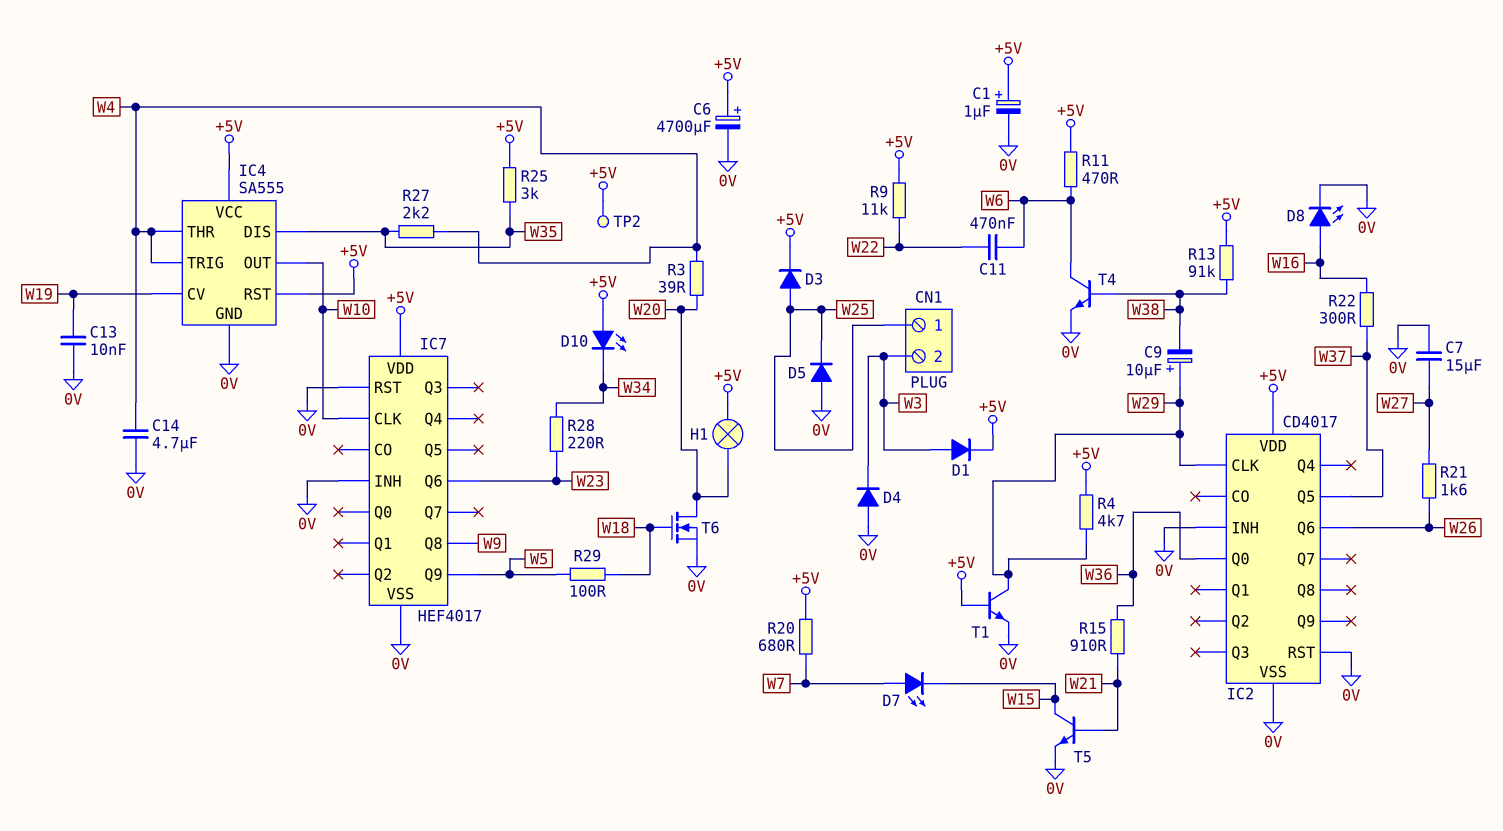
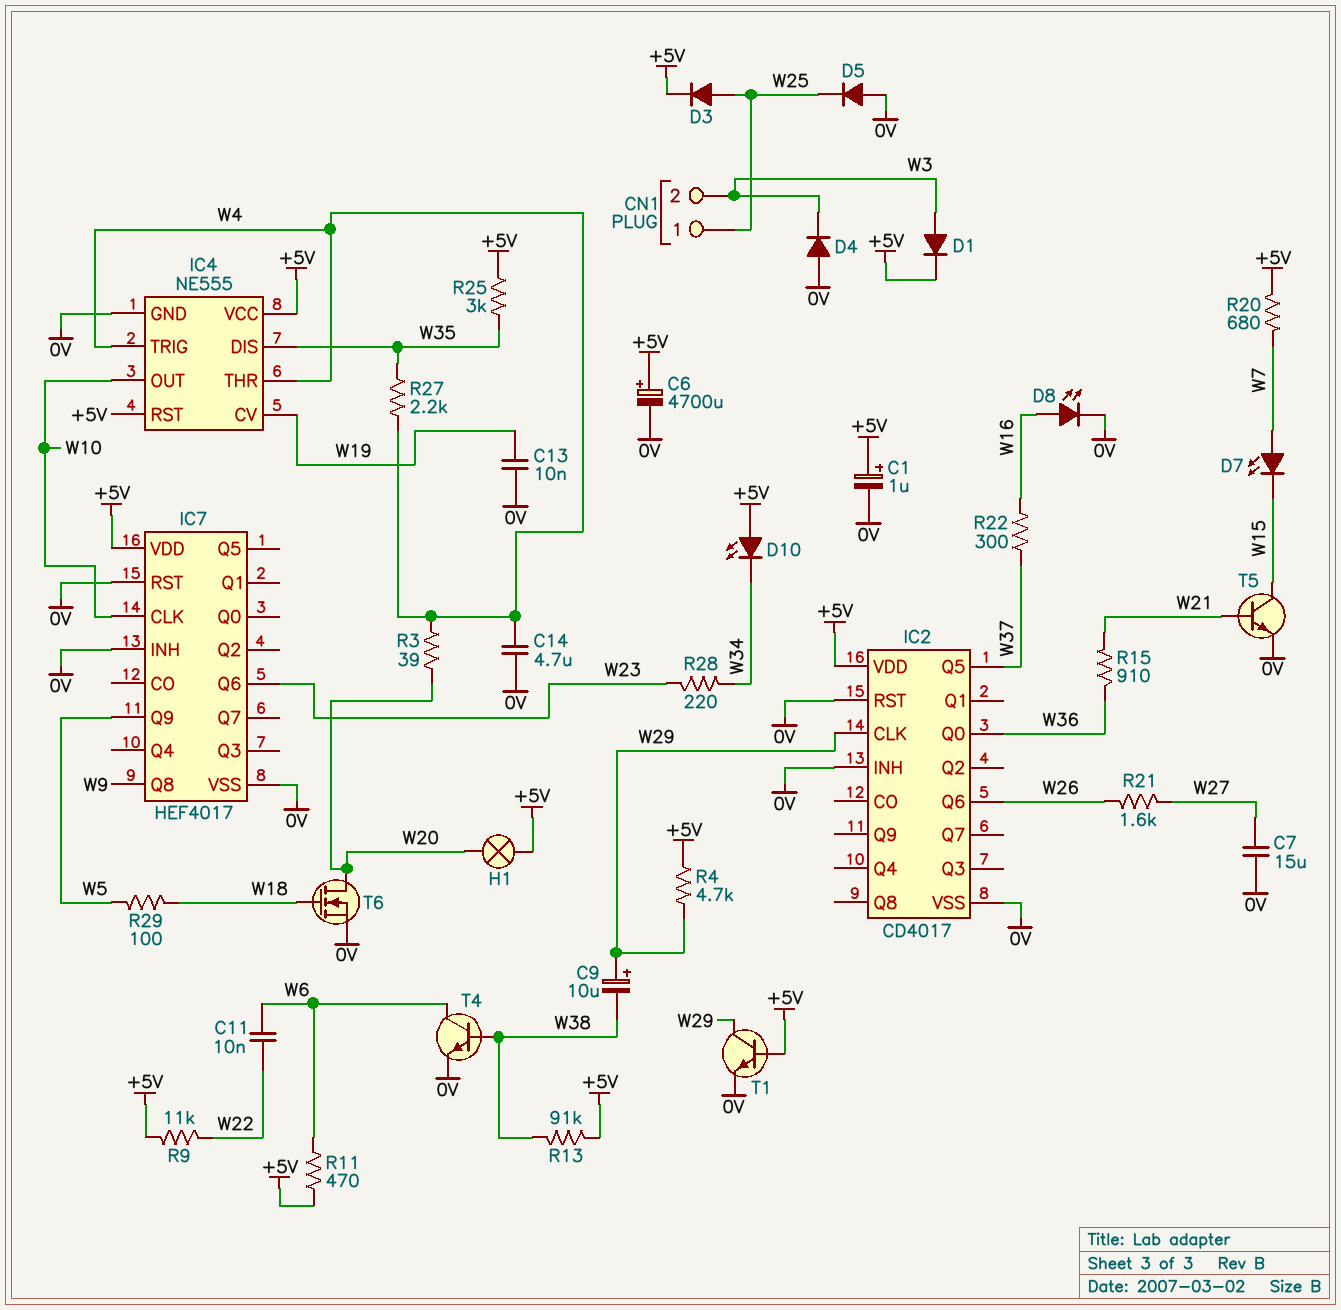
C11: 470nF (W6, W22) -> 10nF (W6, W22)
IC4: SA555 -> NE555
TP2: test point (+5V) -> none

